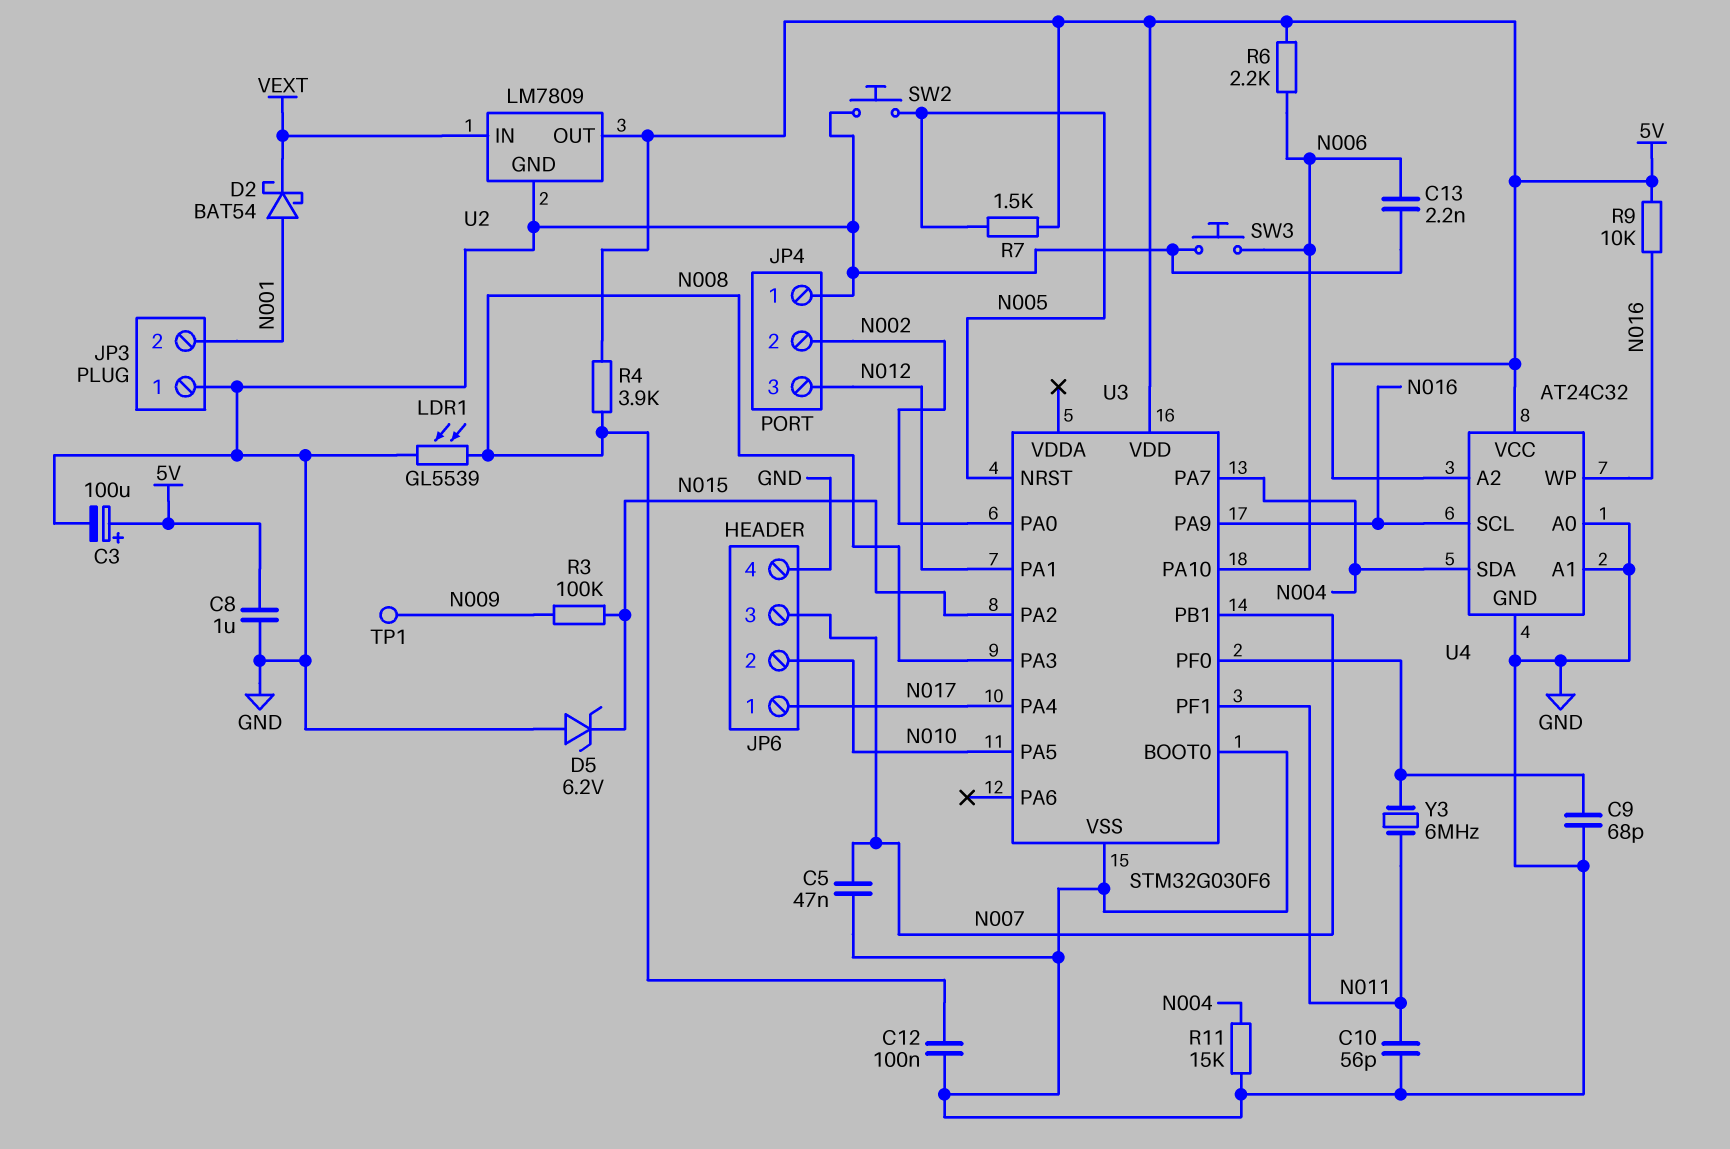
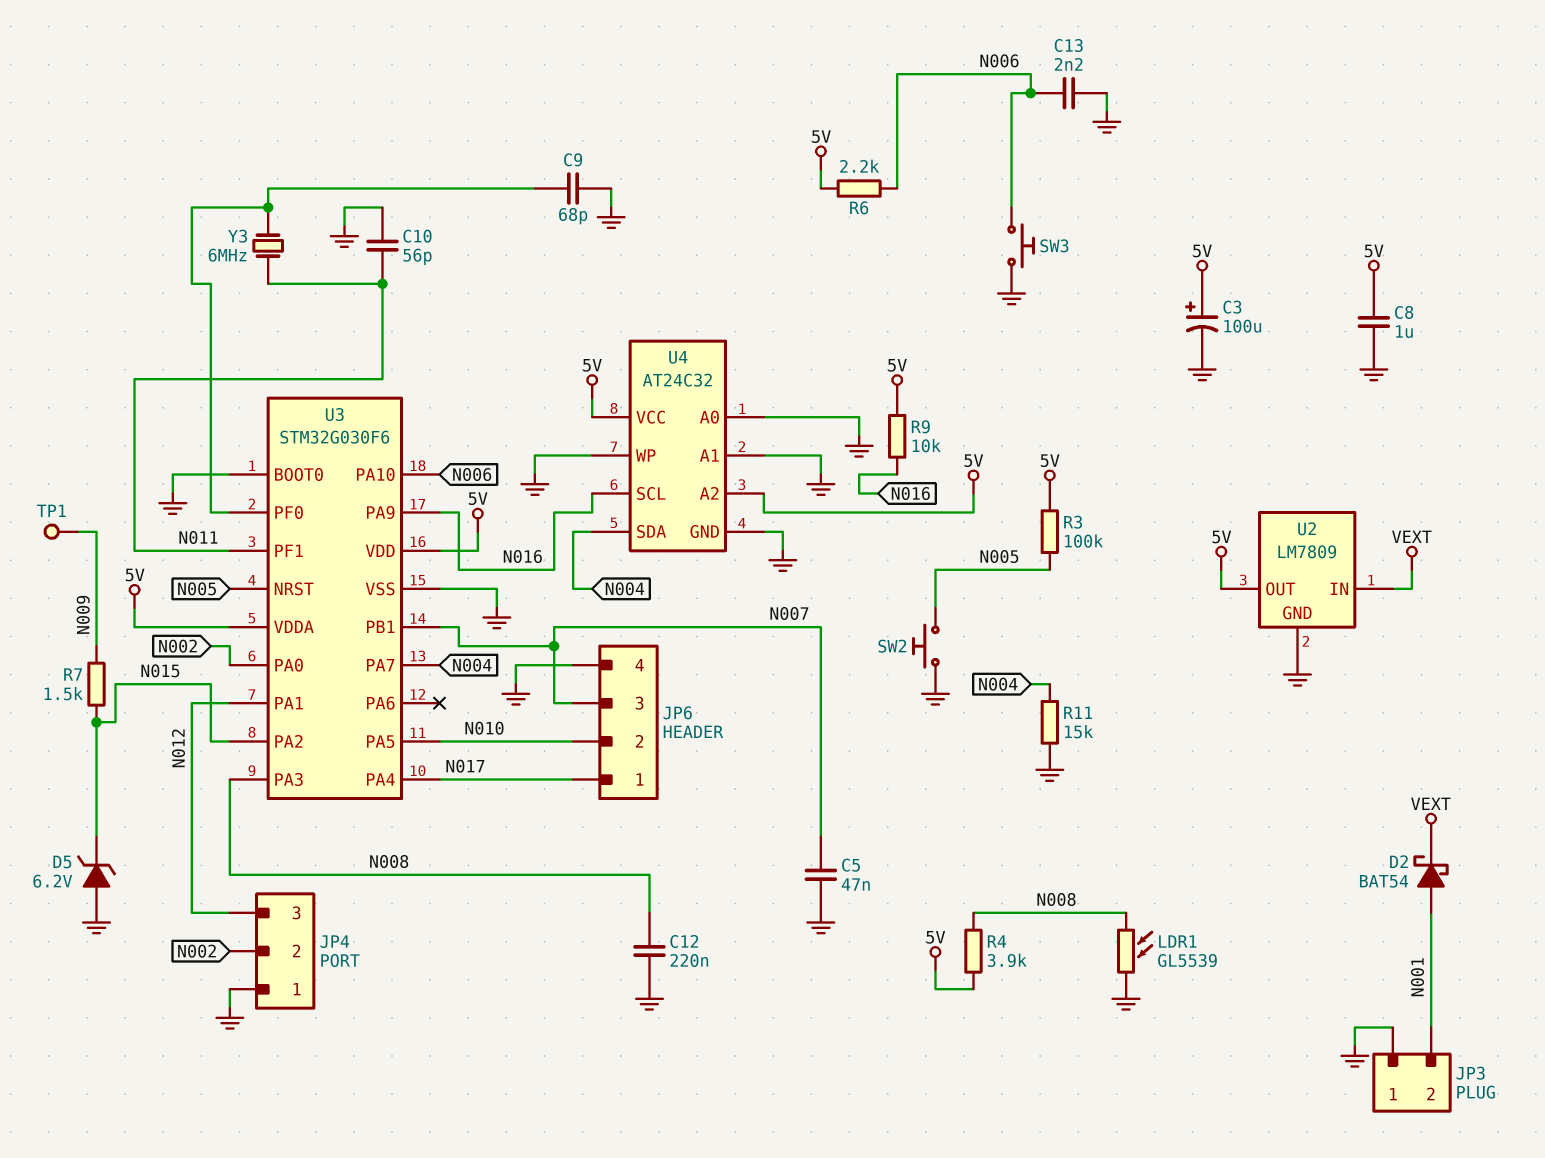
C12: 100nF (GND, N008) -> 220nF (GND, N008)
R3: 100k (N009, N015) -> 100k (5V, N005)
R7: 1.5k (5V, N005) -> 1.5k (N009, N015)
U3 pin VDDA: none -> 5V
U4 pin WP: N016 -> GND

